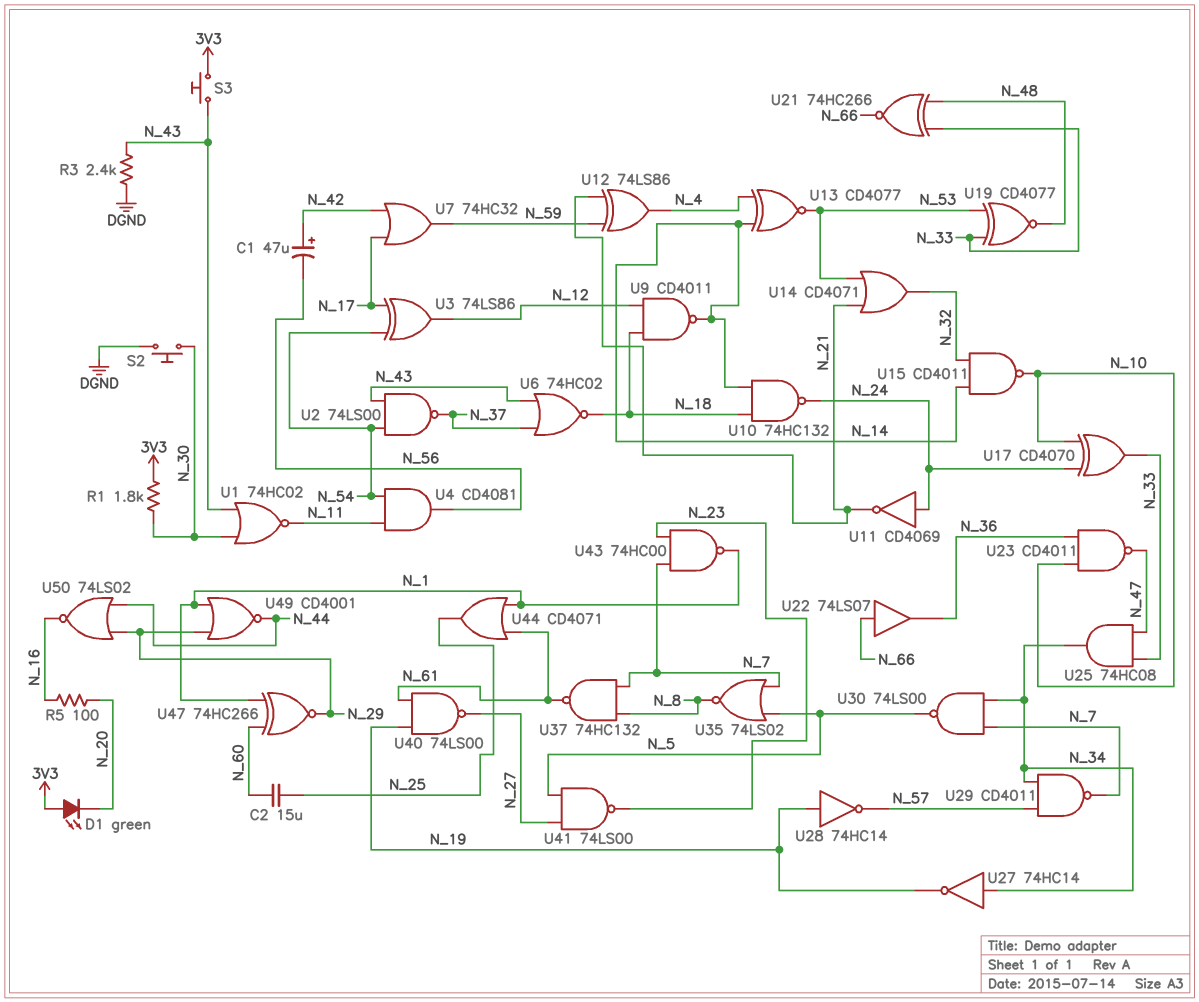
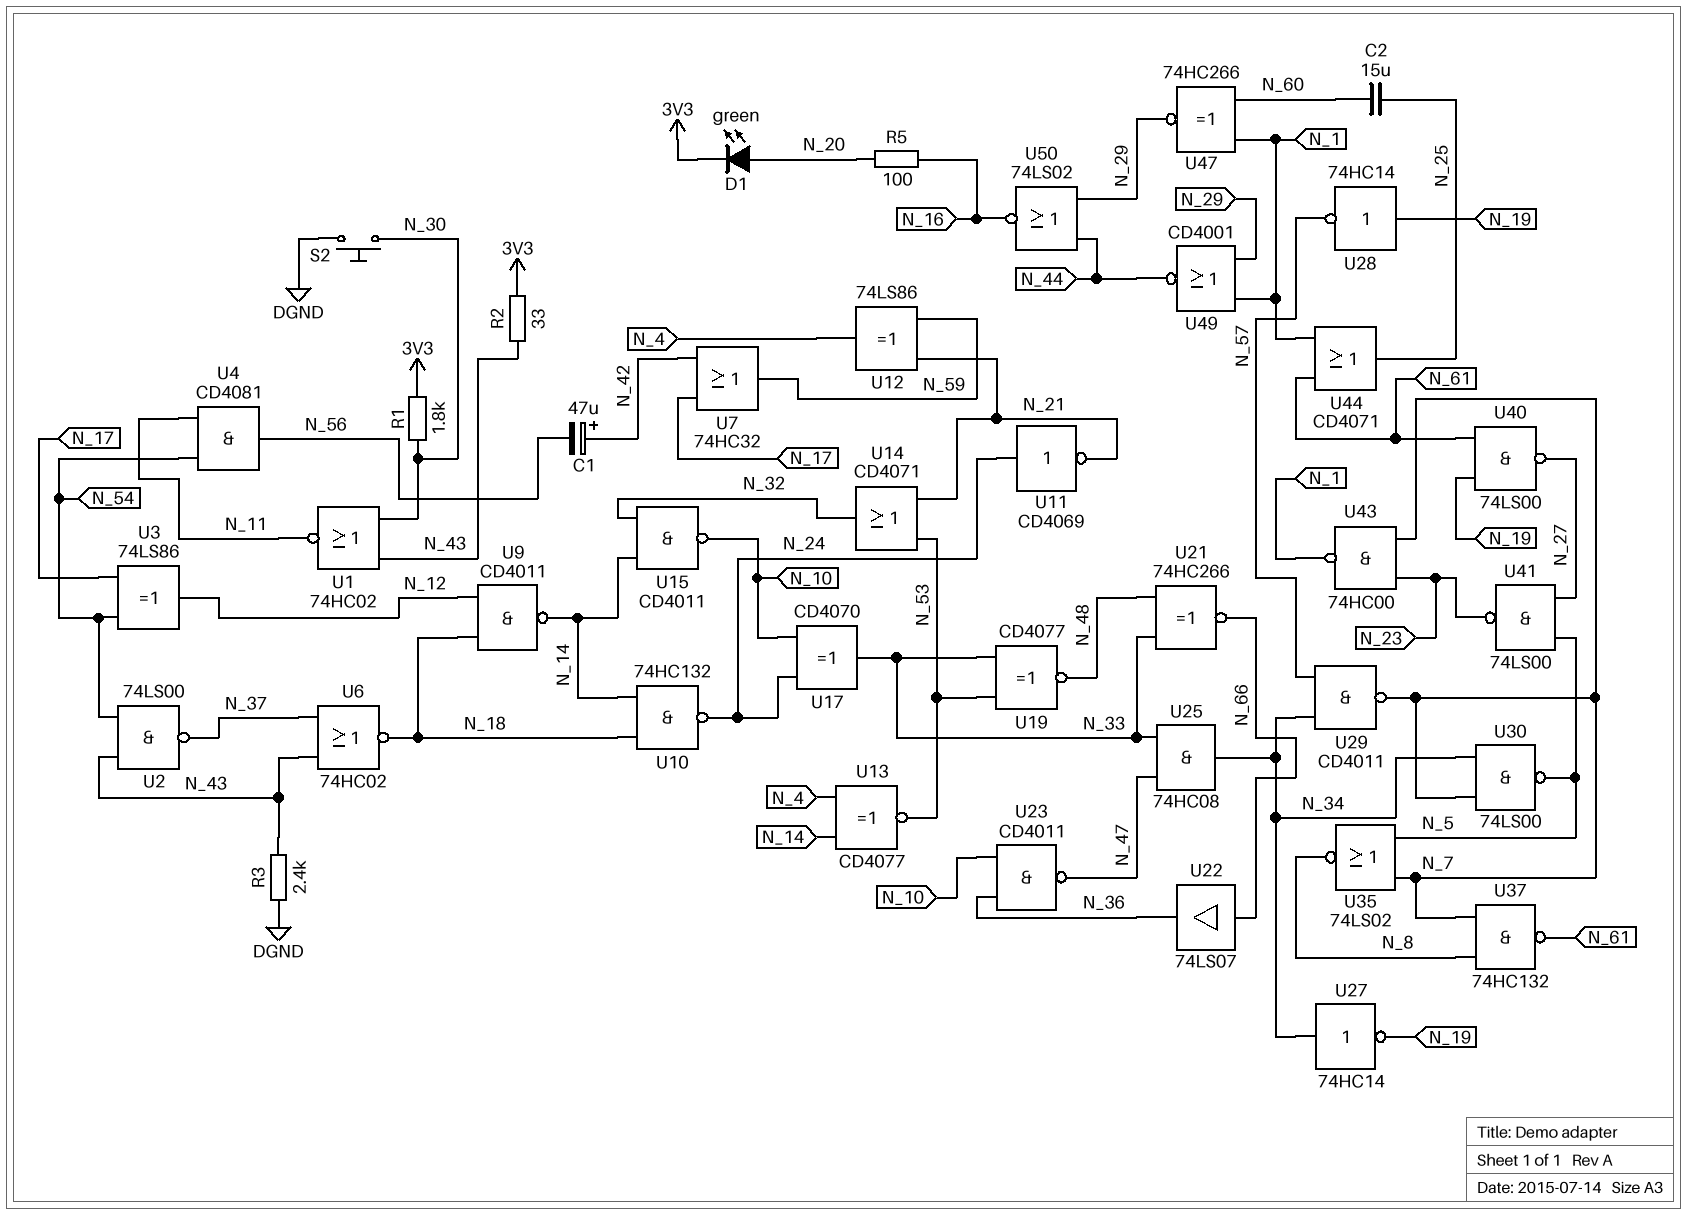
D1: LED green (A 3V3, K N_20) -> LED green (A N_20, K 3V3)
R2: none -> 33 (3V3, N_43)
S3: button (3V3, N_43) -> none

